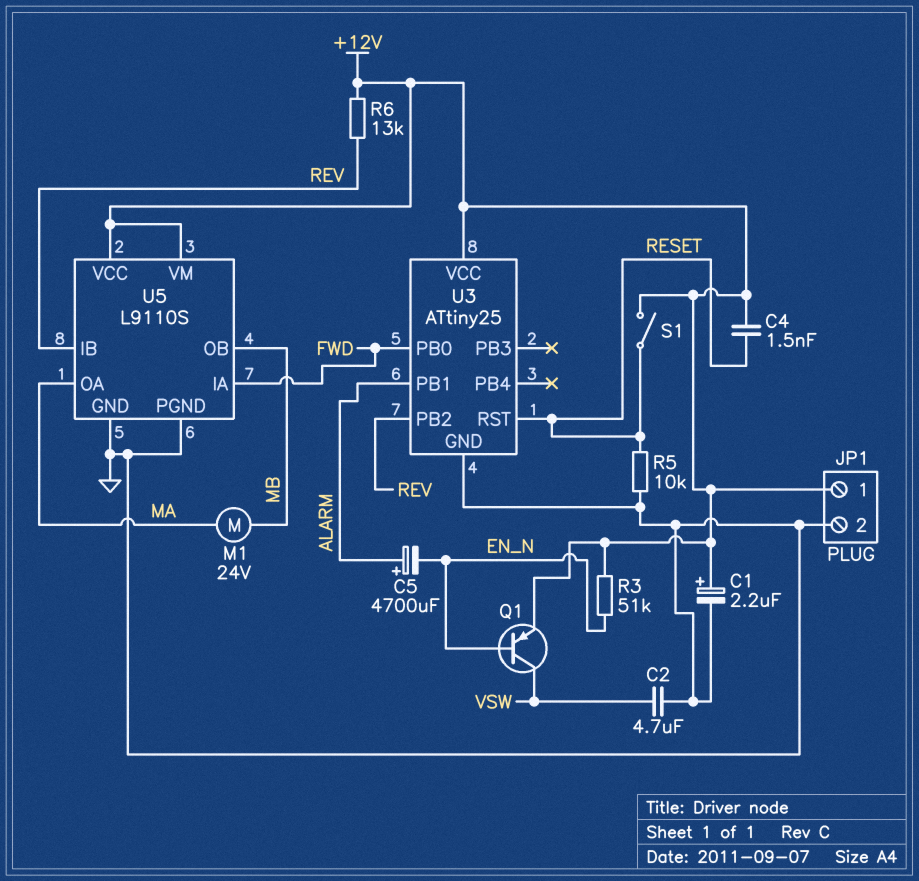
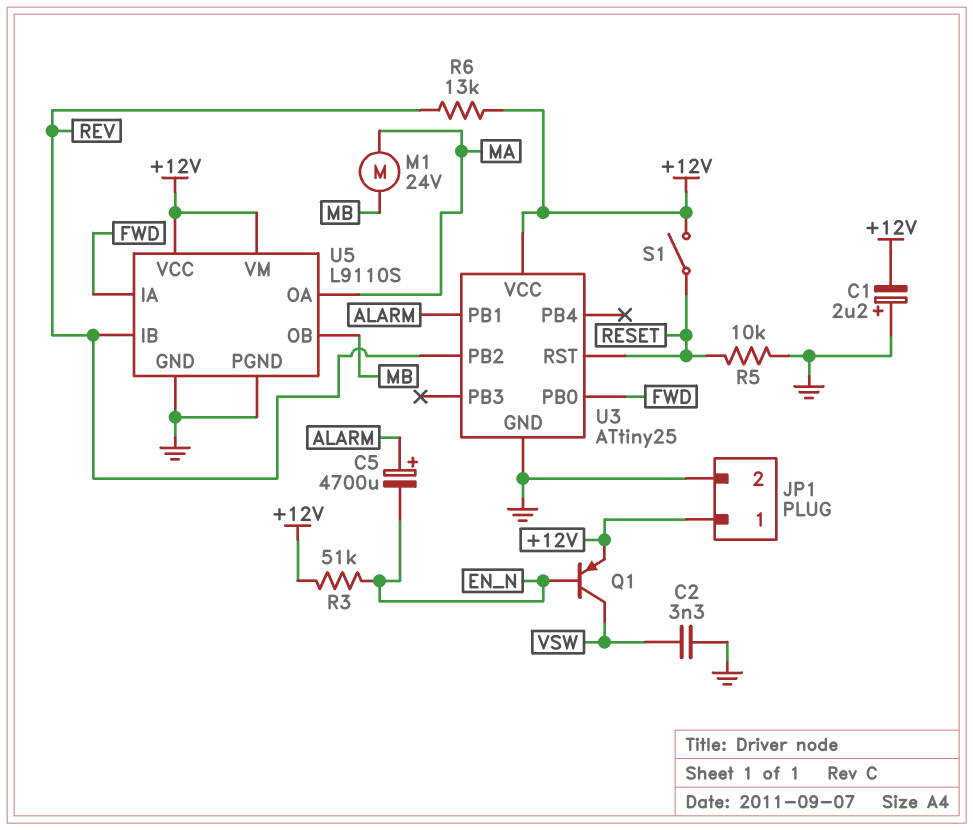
C1: 2.2uF (plus +12V, minus GND) -> 2.2uF (plus GND, minus +12V)
C2: 4.7uF (GND, VSW) -> 3.3nF (GND, VSW)
C4: 1.5nF (+12V, RESET) -> none

